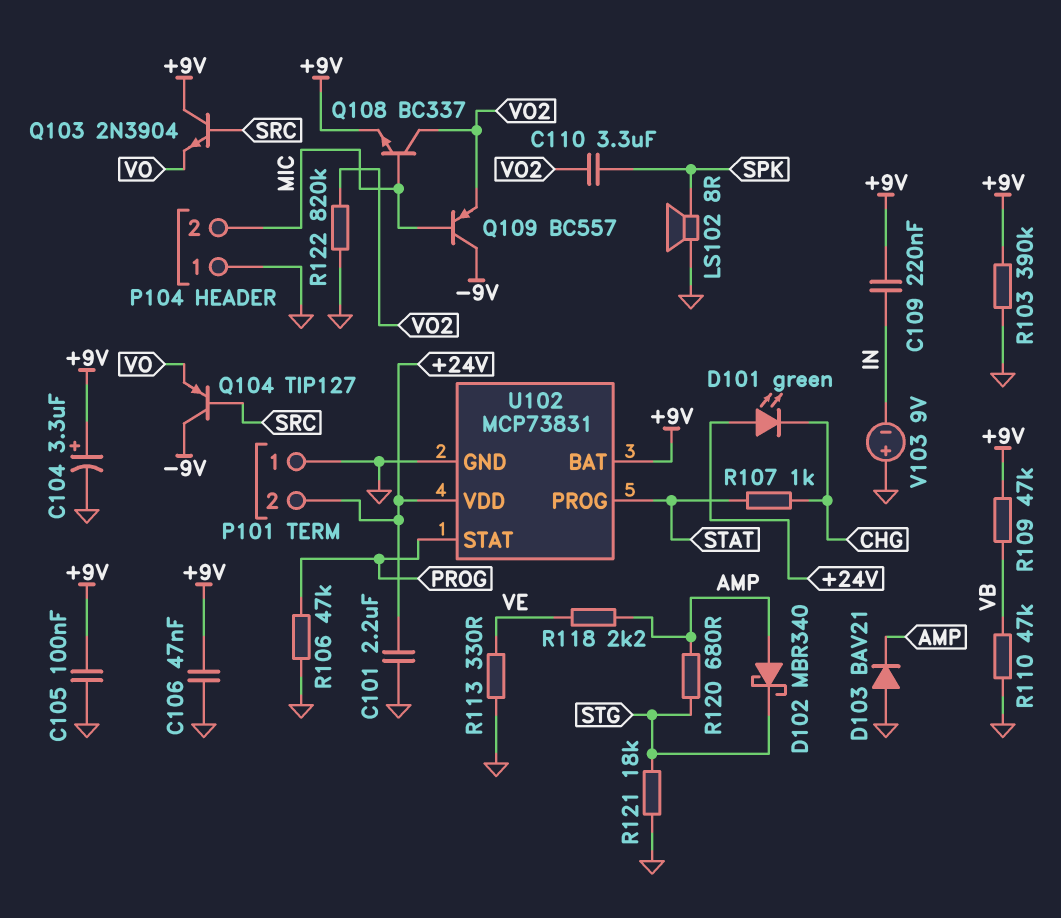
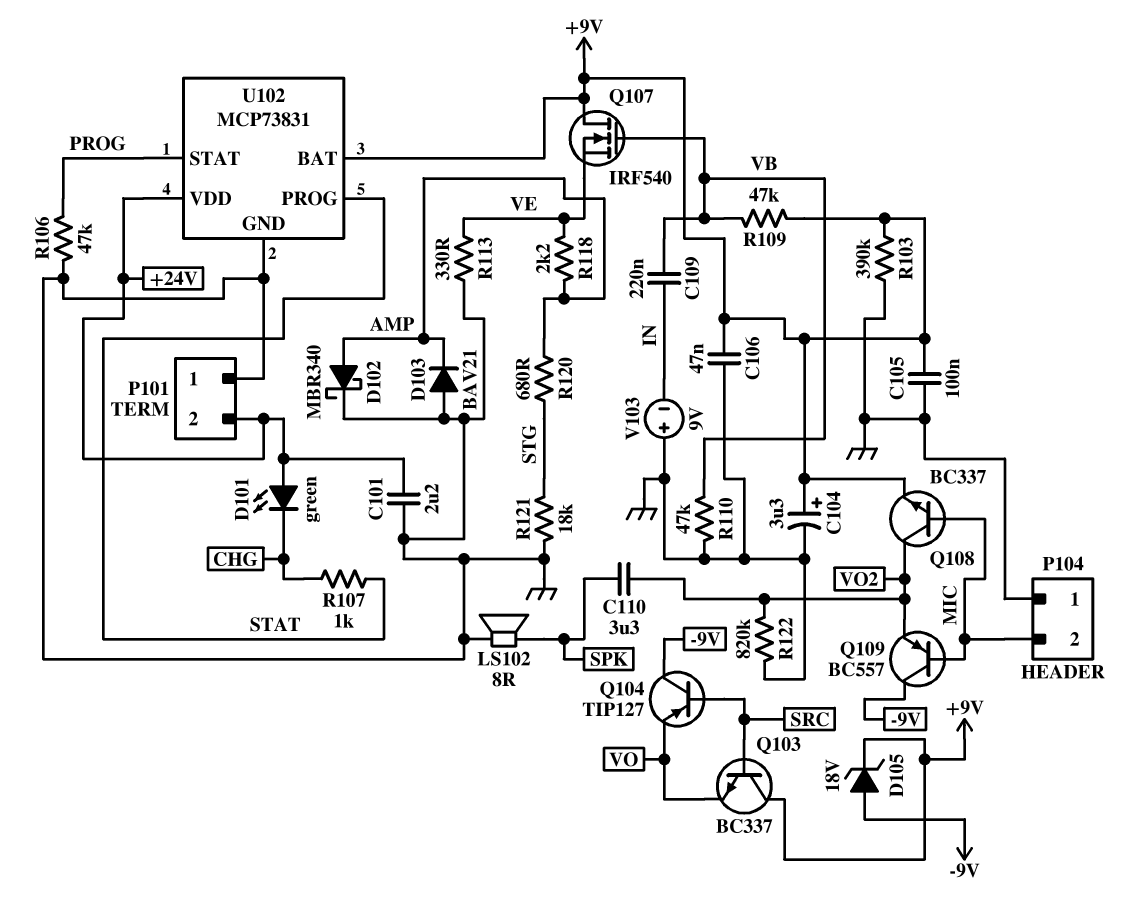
C109: 220nF (+9V, IN) -> 220nF (IN, VB)
D102: schottky MBR340 (A AMP, K STG) -> schottky MBR340 (A AMP, K GND)
D105: none -> zener 18V (A -9V, K +9V)
Q103: NPN 2N3904 (B SRC, C +9V, E VO) -> NPN BC337 (B SRC, C +9V, E VO)
Q107: none -> NMOS IRF540 (G VB, D +9V, S VE)

